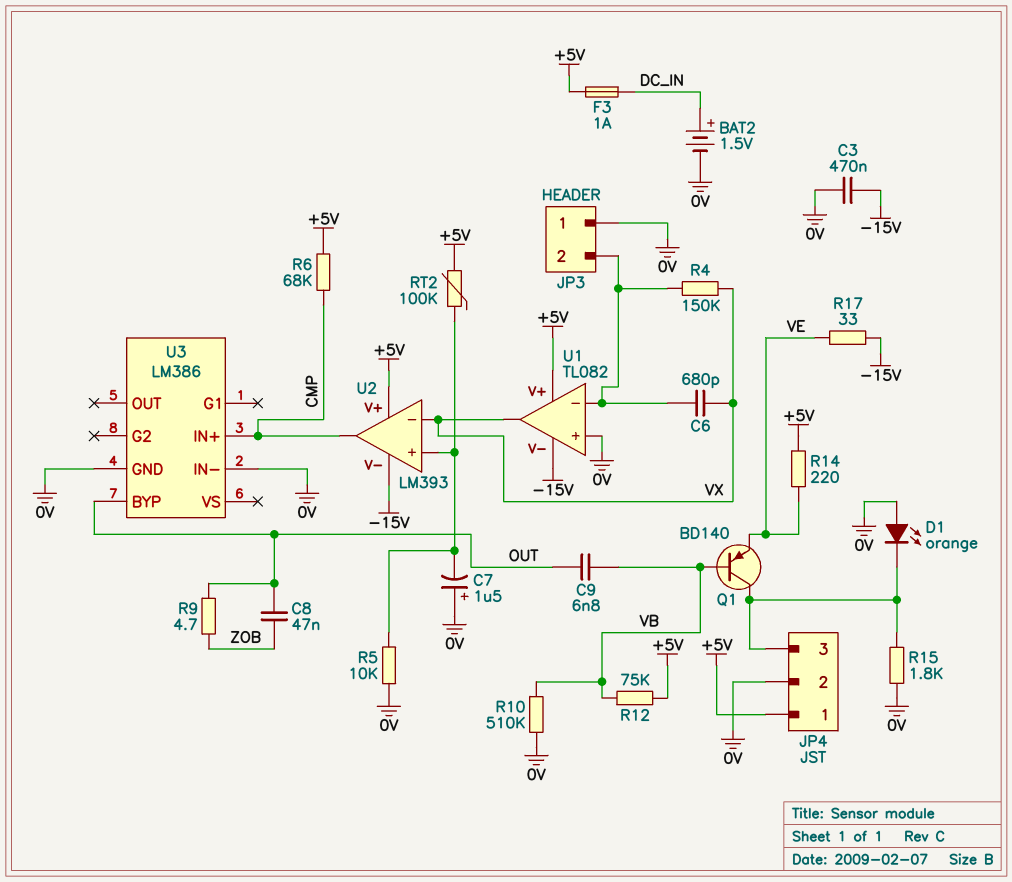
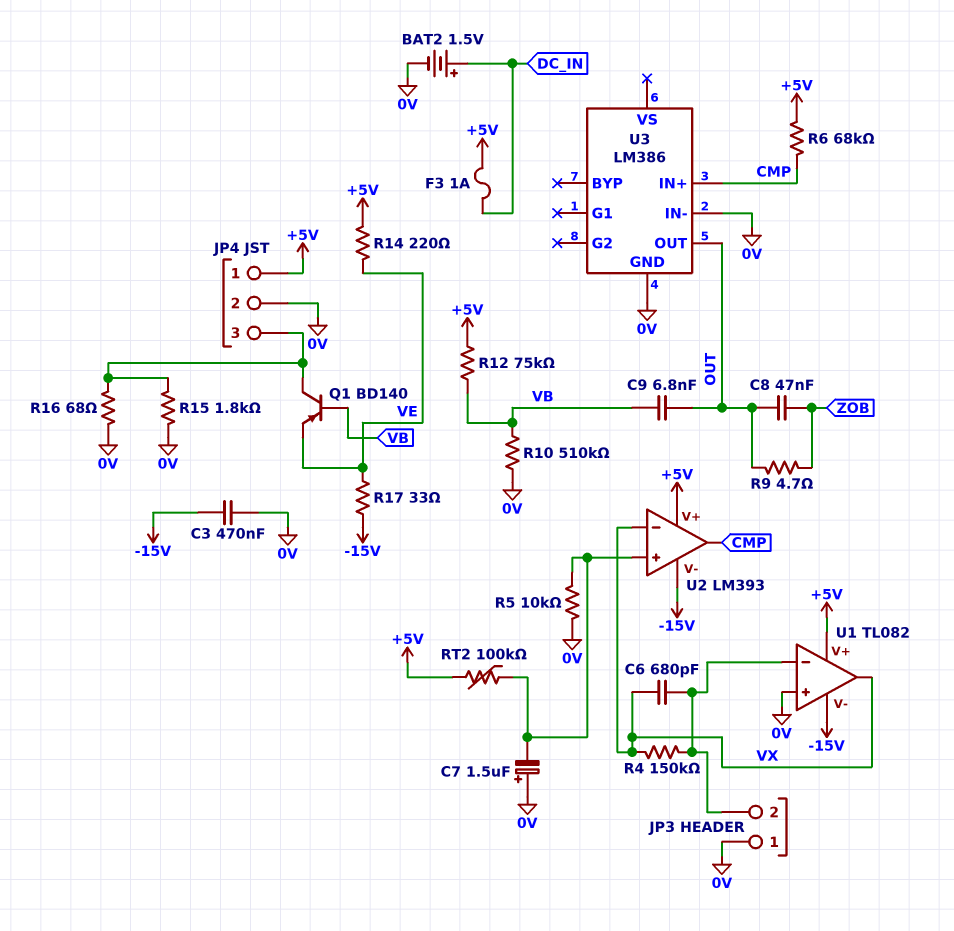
D1: LED orange (A 0V, K JP4/3) -> none
R16: none -> 68 (0V, JP4/3)
U3 pin BYP: OUT -> none
U3 pin OUT: none -> OUT

